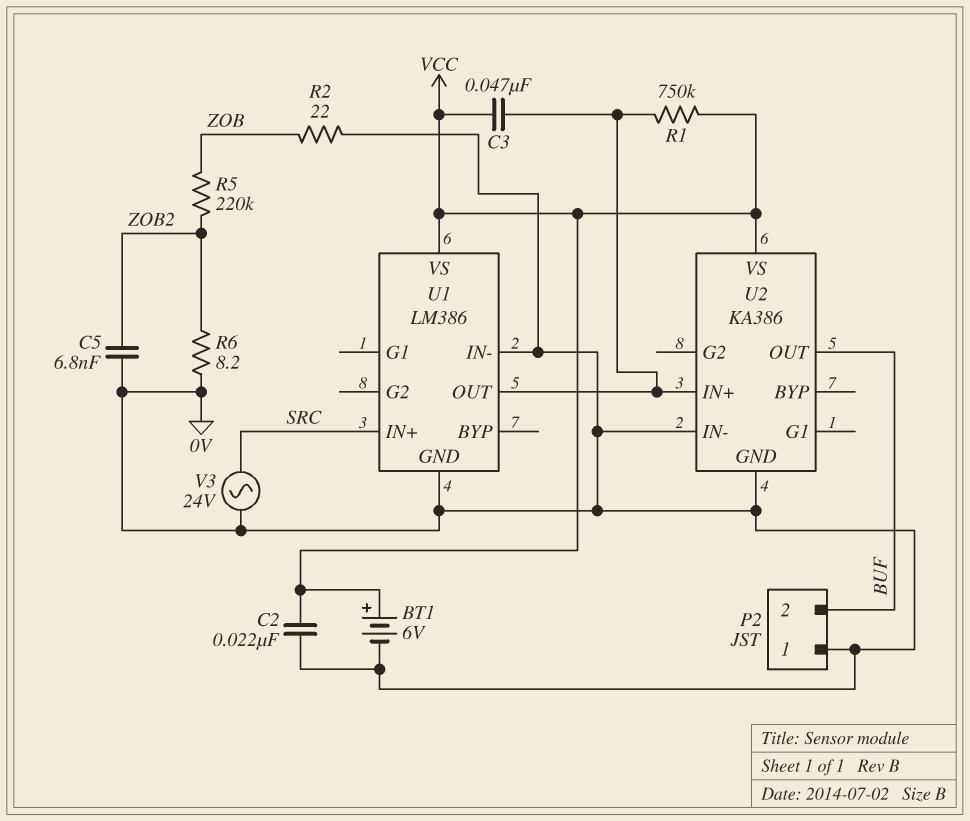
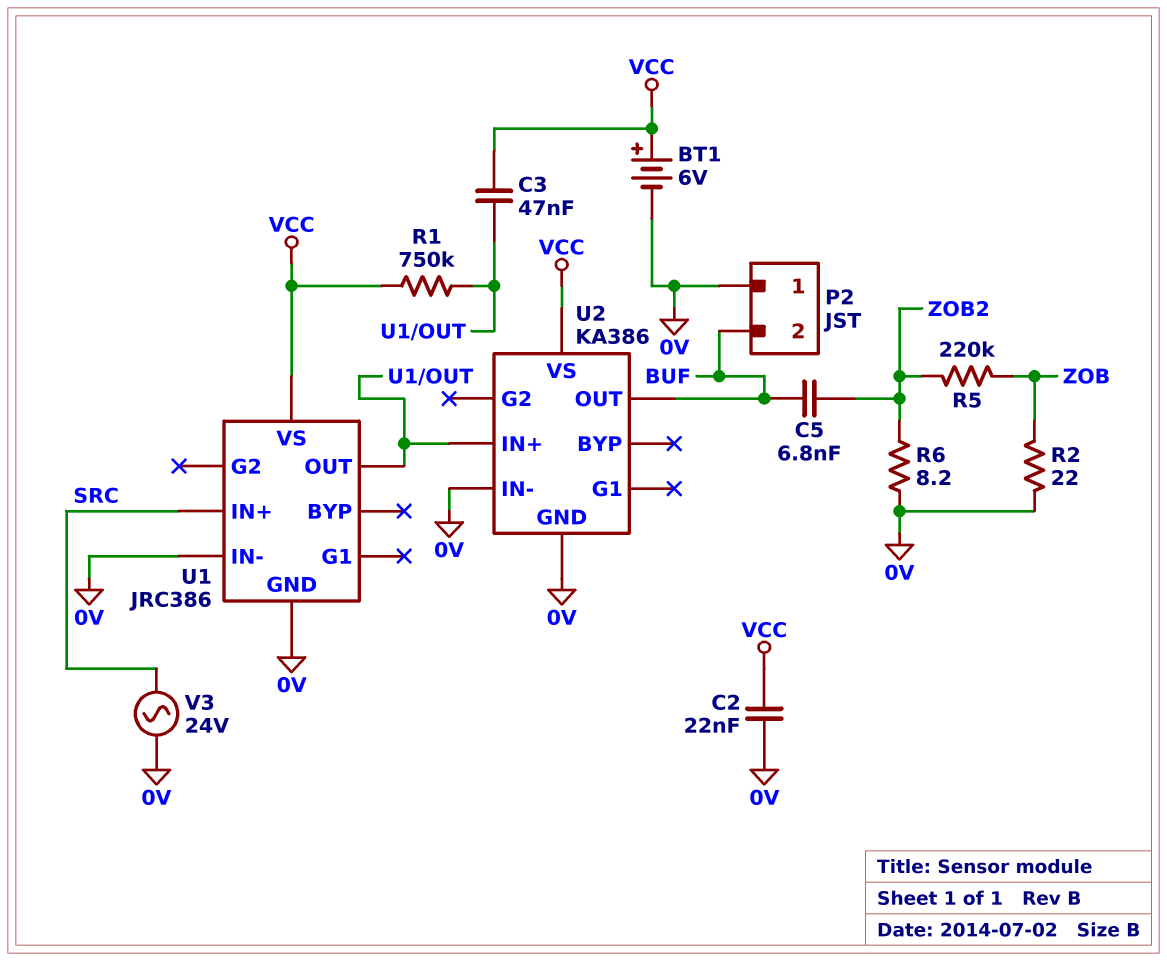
C5: 6.8nF (0V, ZOB2) -> 6.8nF (BUF, ZOB2)
U1: LM386 -> JRC386

